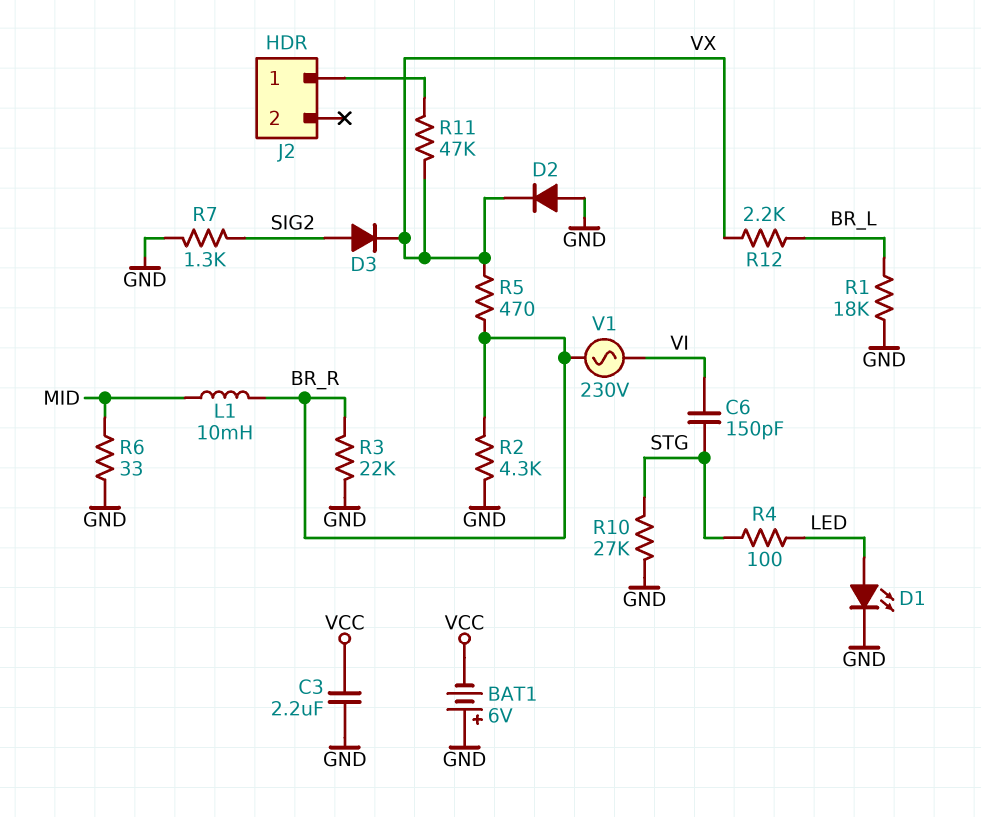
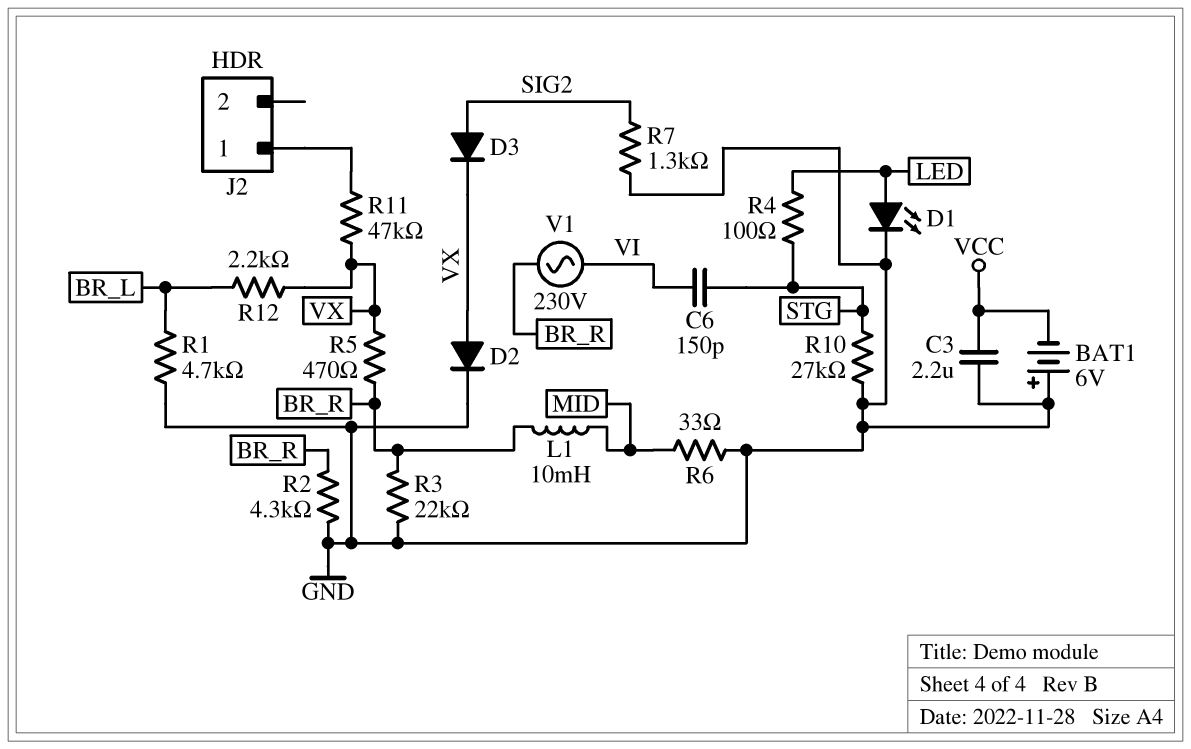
D2: diode (A GND, K VX) -> diode (A VX, K GND)
R1: 18k (BR_L, GND) -> 4.7k (BR_L, GND)

